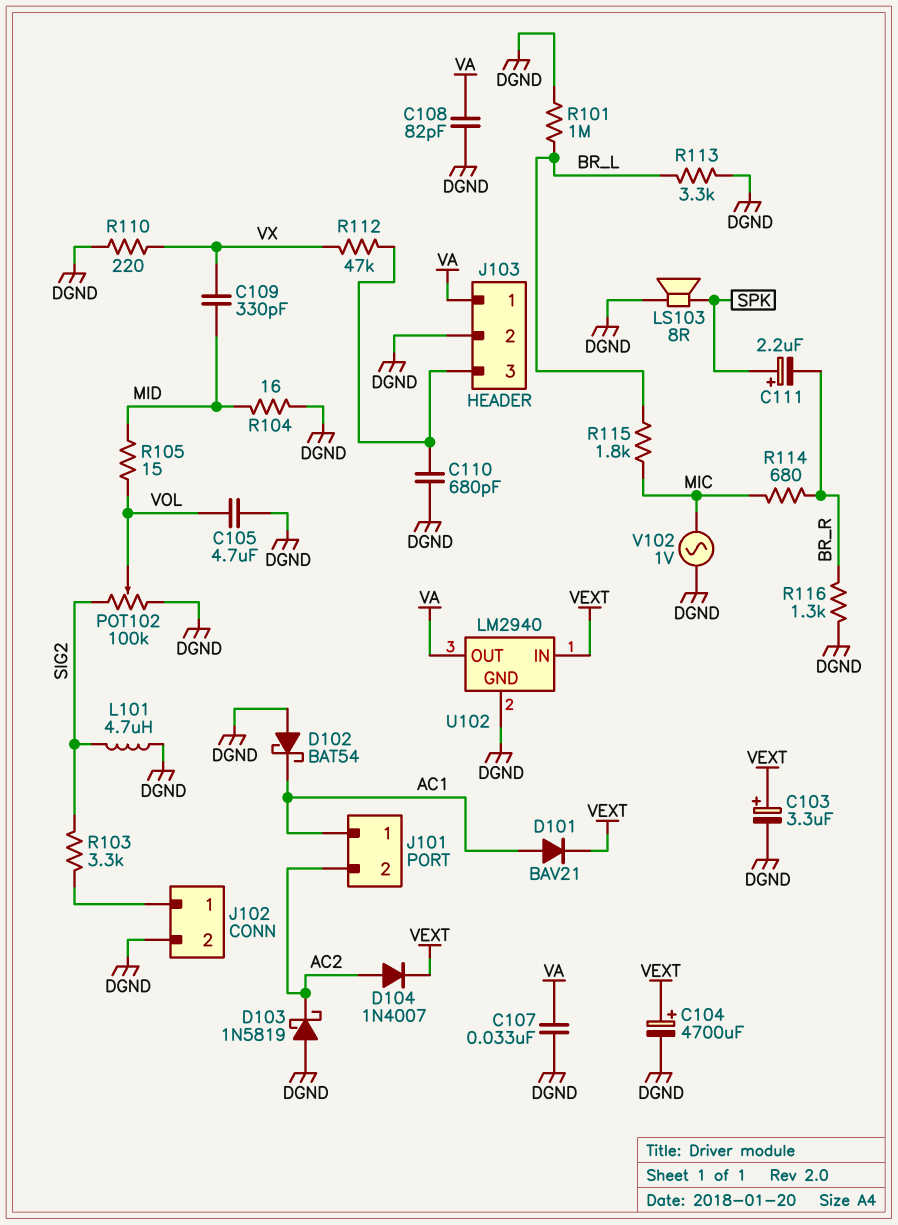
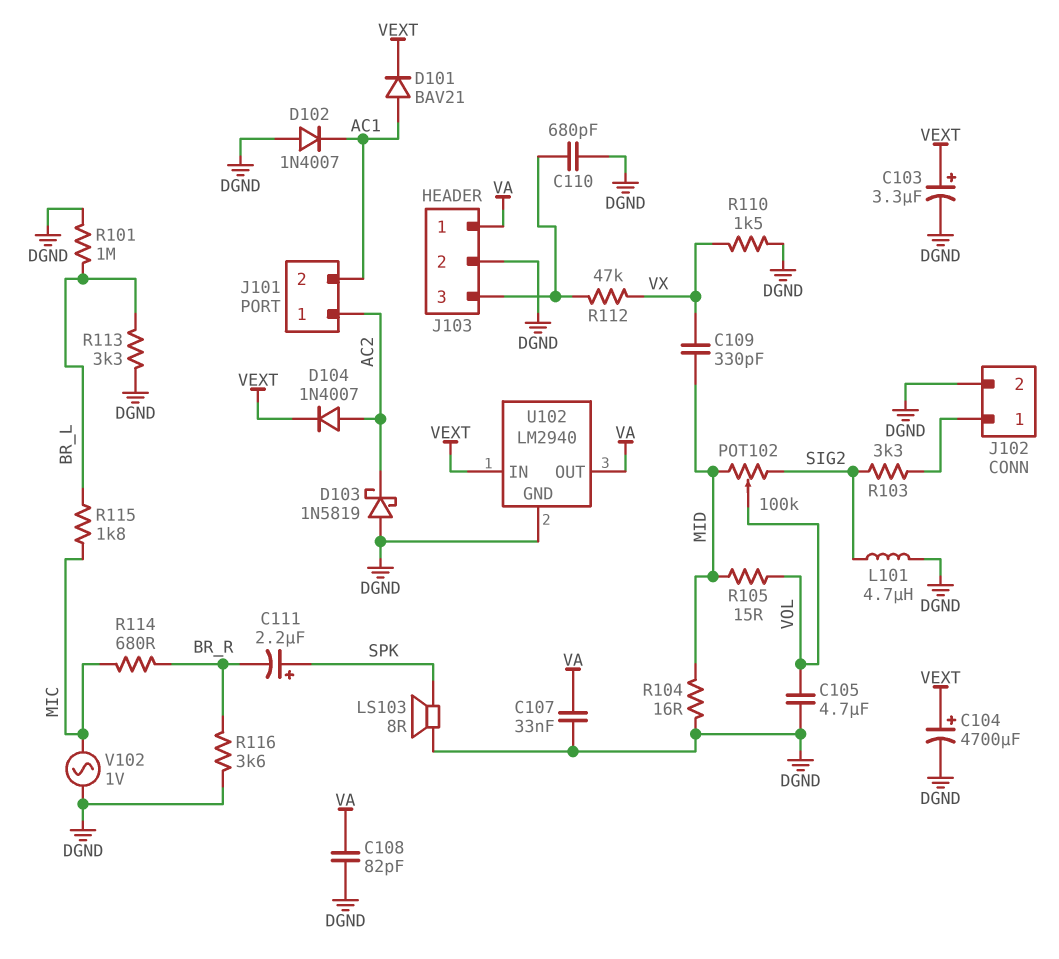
D102: schottky BAT54 (A DGND, K AC1) -> diode 1N4007 (A DGND, K AC1)
J101 pin 1: AC1 -> AC2
J101 pin 2: AC2 -> AC1
POT102: 100k (DGND, SIG2, wiper VOL) -> 100k (MID, SIG2, wiper VOL)
R110: 220 (DGND, VX) -> 1.5k (DGND, VX)
R116: 1.3k (BR_R, DGND) -> 3.6k (BR_R, DGND)

